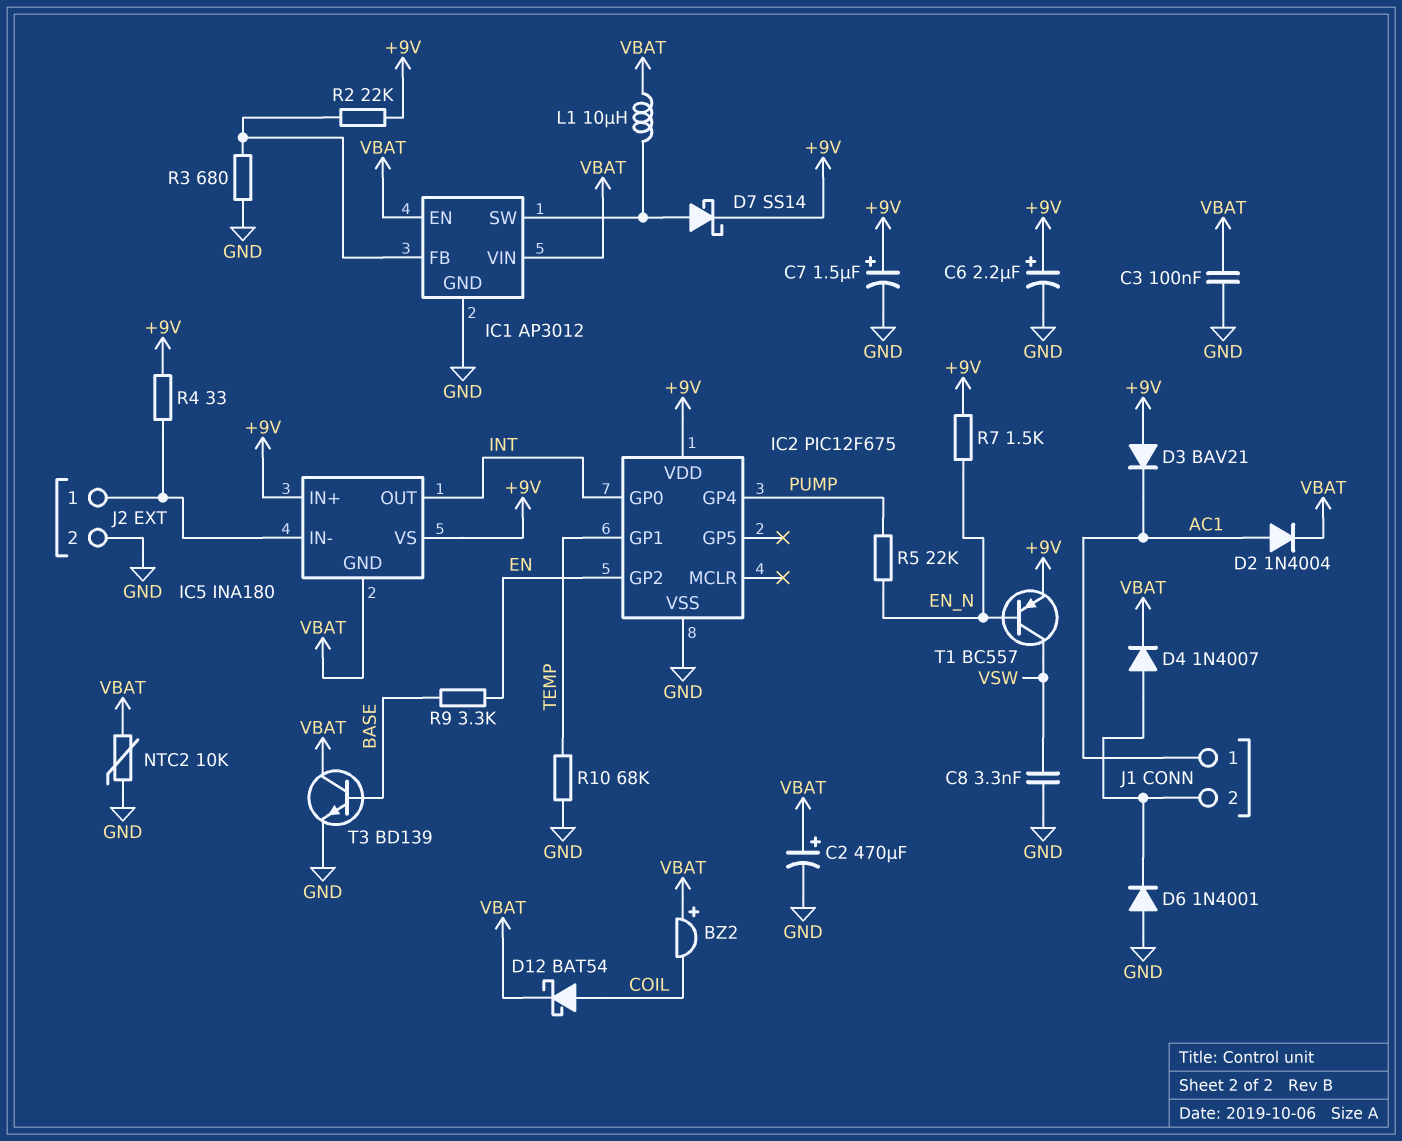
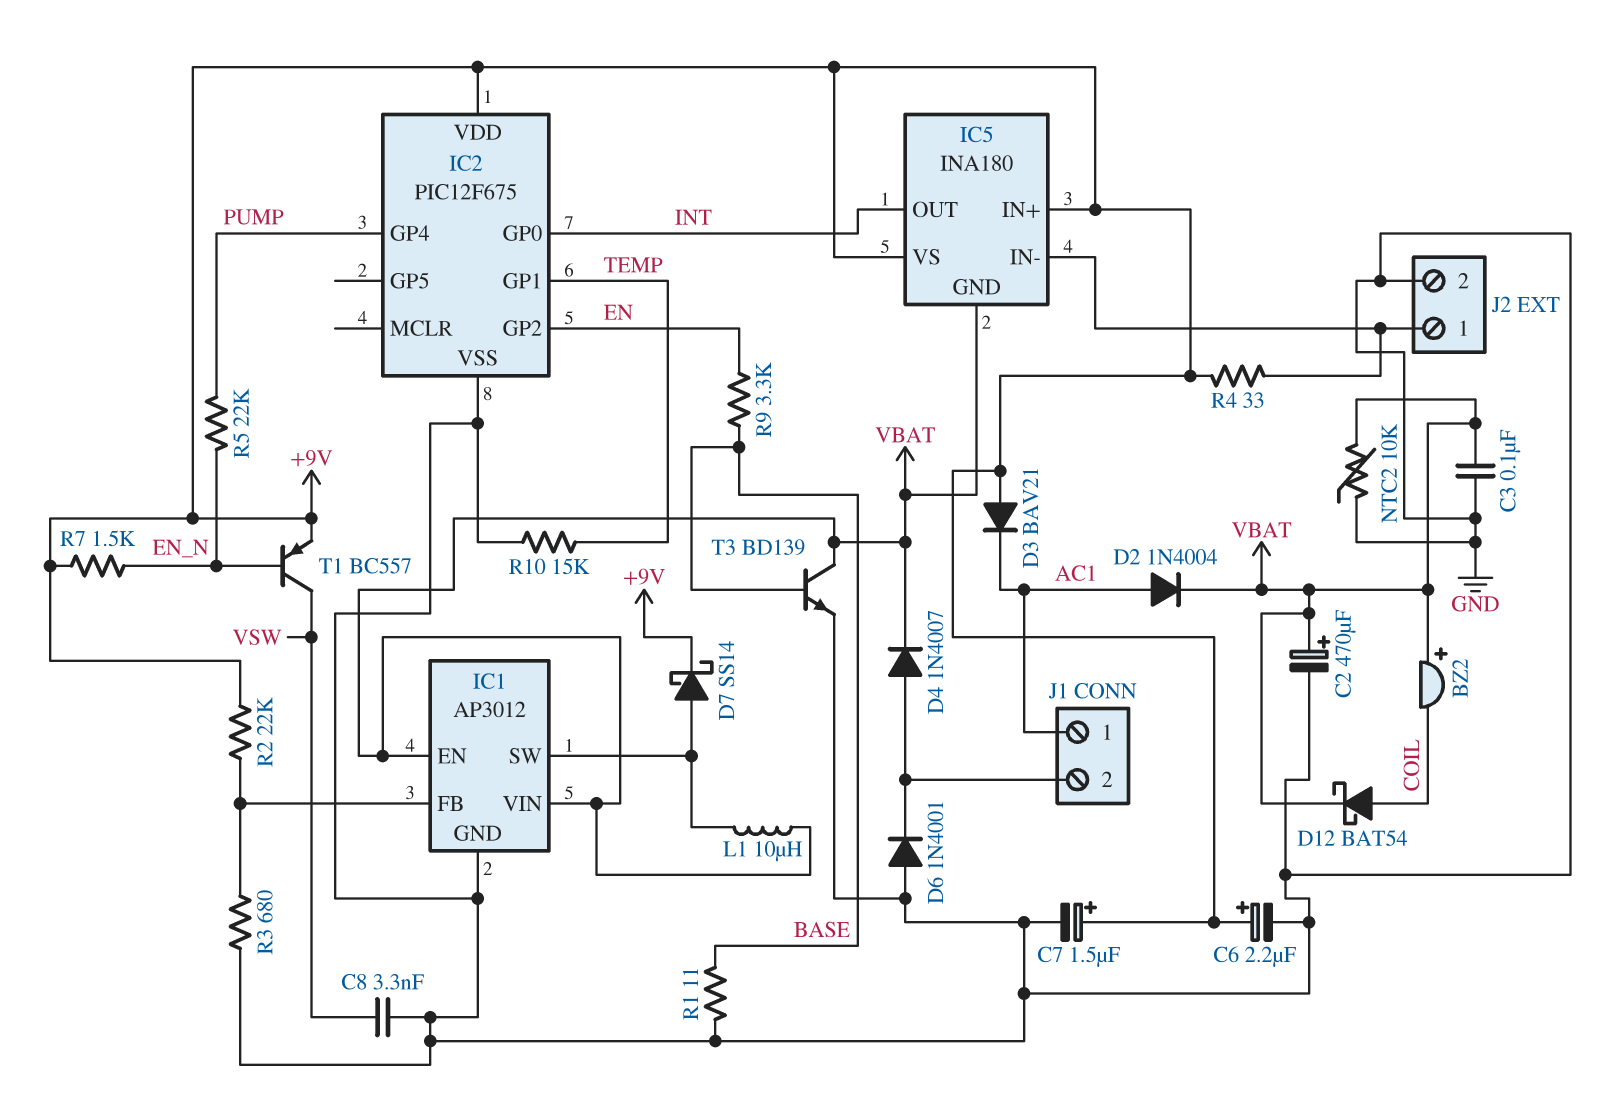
R1: none -> 11 (BASE, GND)
R10: 68k (GND, TEMP) -> 15k (GND, TEMP)

